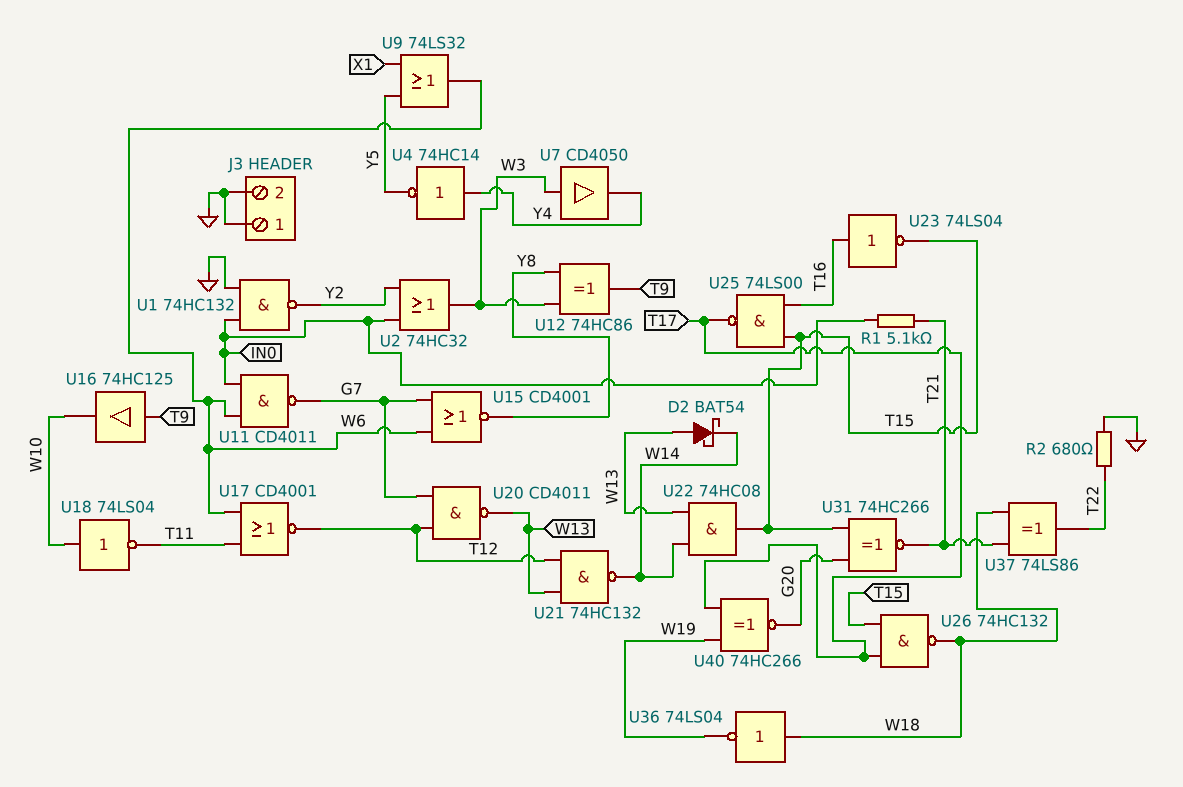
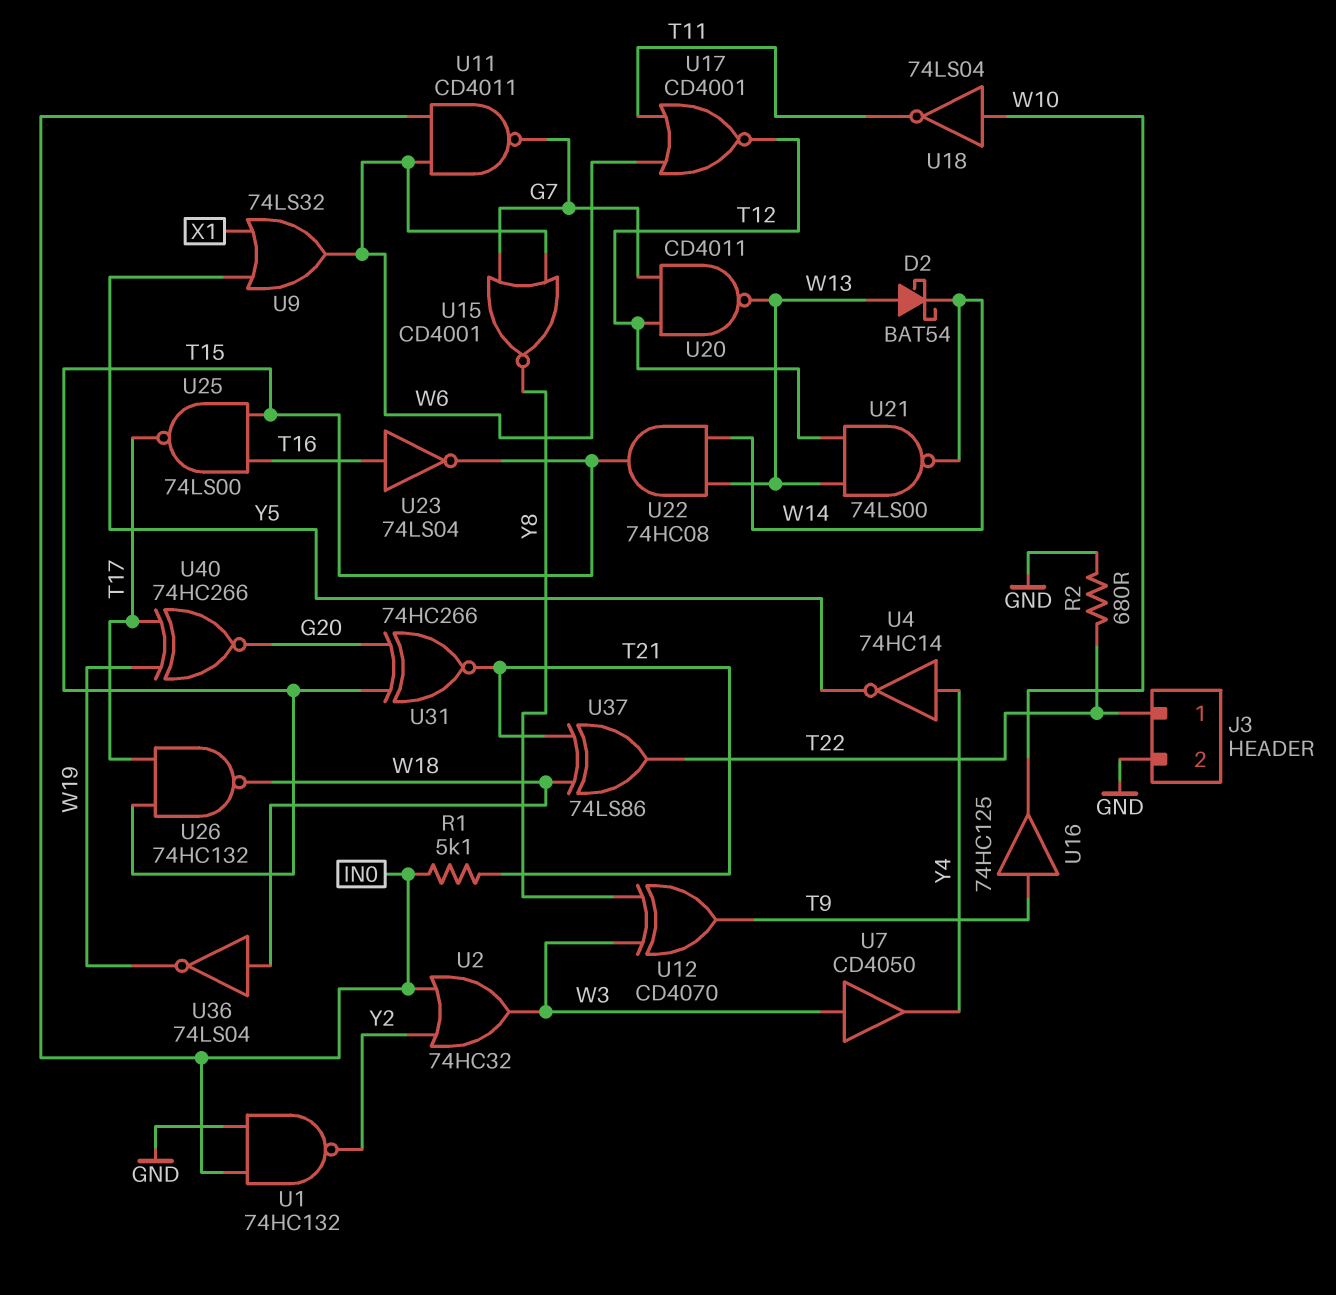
J3 pin 1: GND -> T22
U12: XOR 74HC86 (in W3, in Y8, out T9) -> XOR CD4070 (in W3, in Y8, out T9)
U21: NAND 74HC132 (in T12, in W13, out W14) -> NAND 74LS00 (in T12, in W13, out W14)

